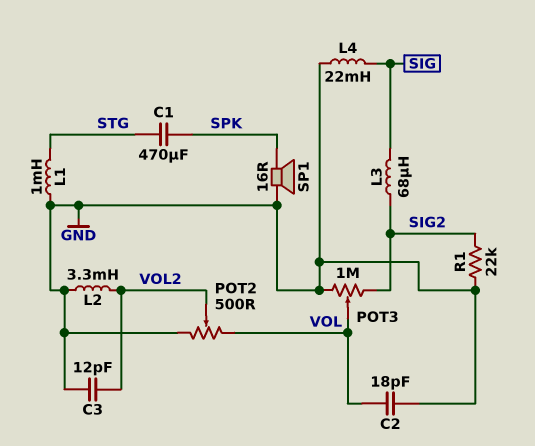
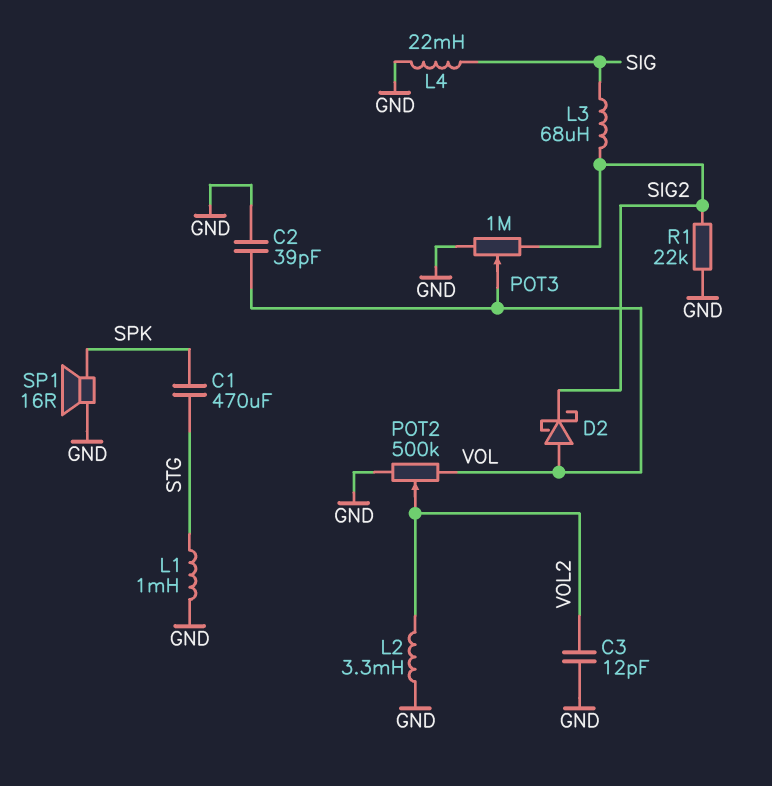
C2: 18pF (GND, VOL) -> 39pF (GND, VOL)
D2: none -> schottky (A VOL, K SIG2)
POT2: 500 (GND, VOL, wiper VOL2) -> 500k (GND, VOL, wiper VOL2)

